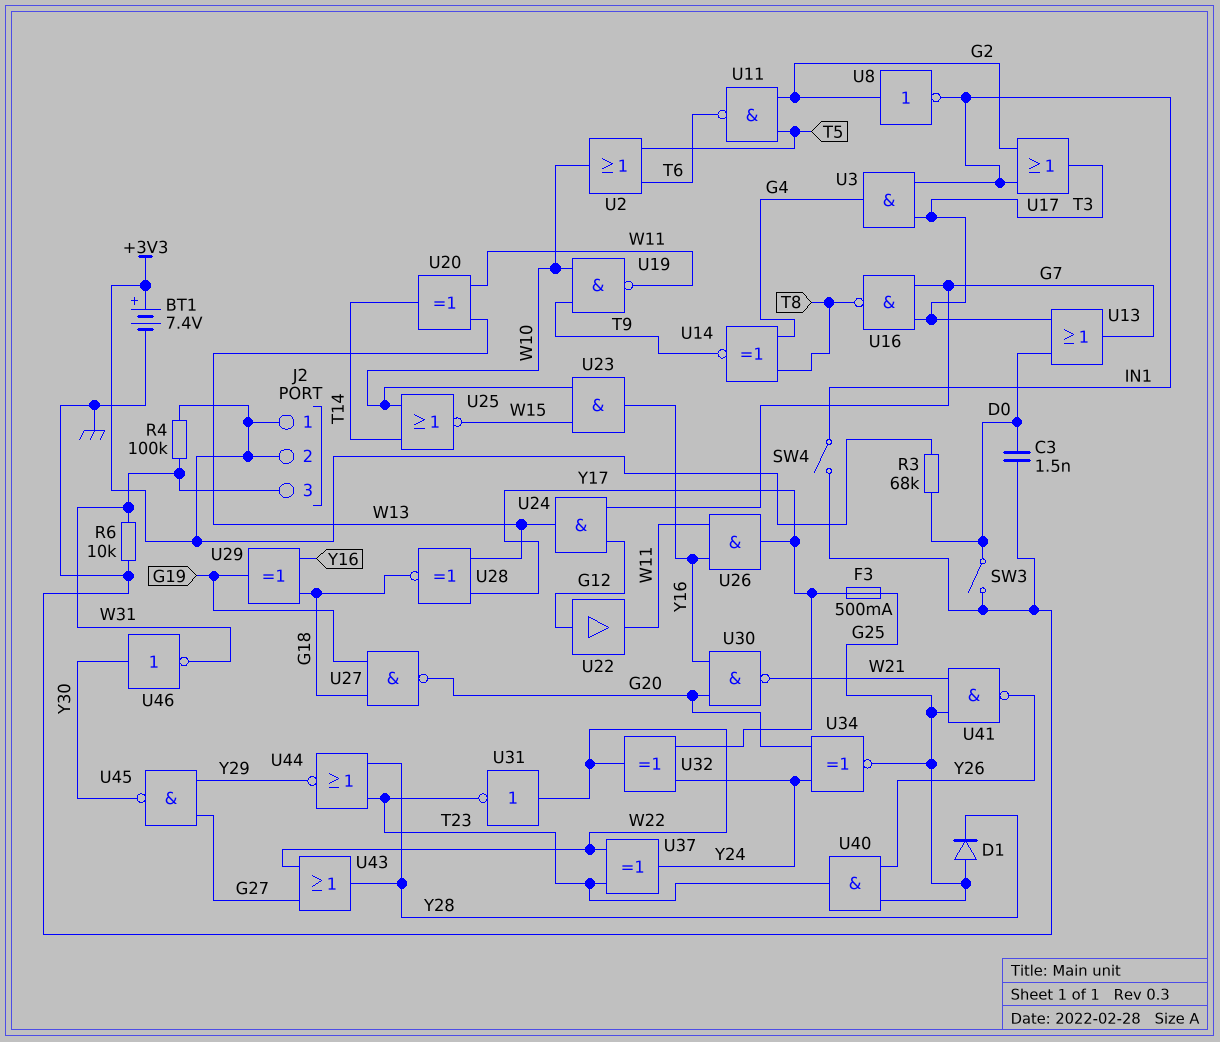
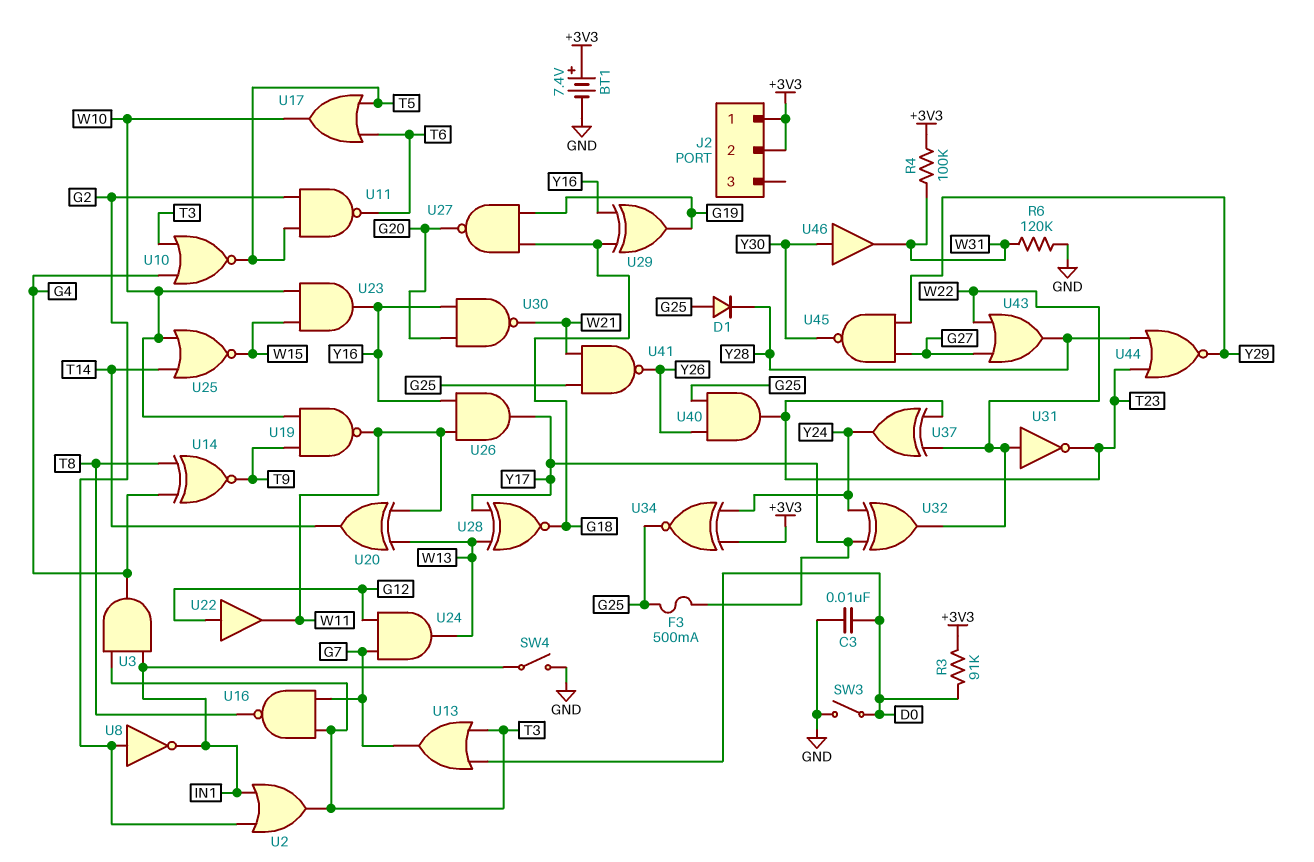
C3: 1.5nF (D0, GND) -> 10nF (D0, GND)
J2 pin 3: W31 -> none
R3: 68k (+3V3, D0) -> 91k (+3V3, D0)
R6: 10k (GND, W31) -> 120k (GND, W31)
U2: OR (in T5, in T6, out W10) -> OR (in G2, in IN1, out T3)
U10: none -> NOR (in G4, in T3, out T5)
U17: OR (in G2, in IN1, out T3) -> OR (in T5, in T6, out W10)
U34: XNOR (in G20, in Y24, out G25) -> XNOR (in +3V3, in Y24, out G25)
U46: NOT (in Y30, out W31) -> buffer (in Y30, out W31)

